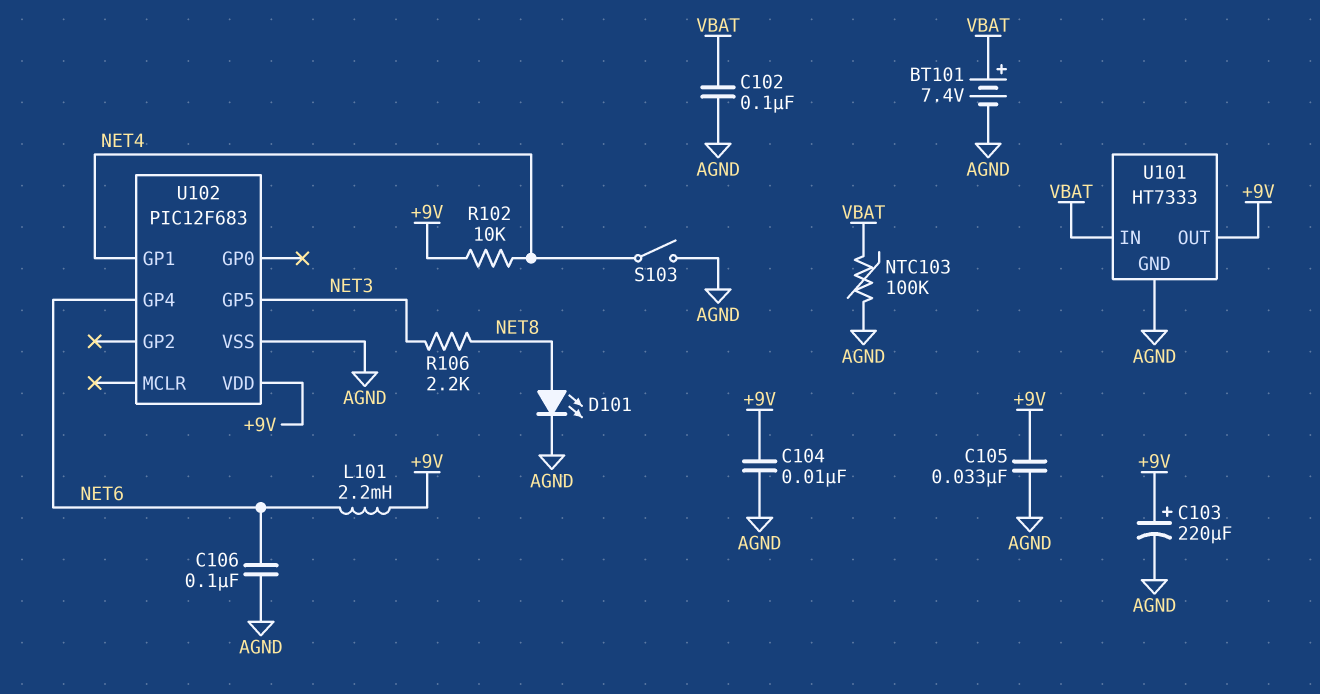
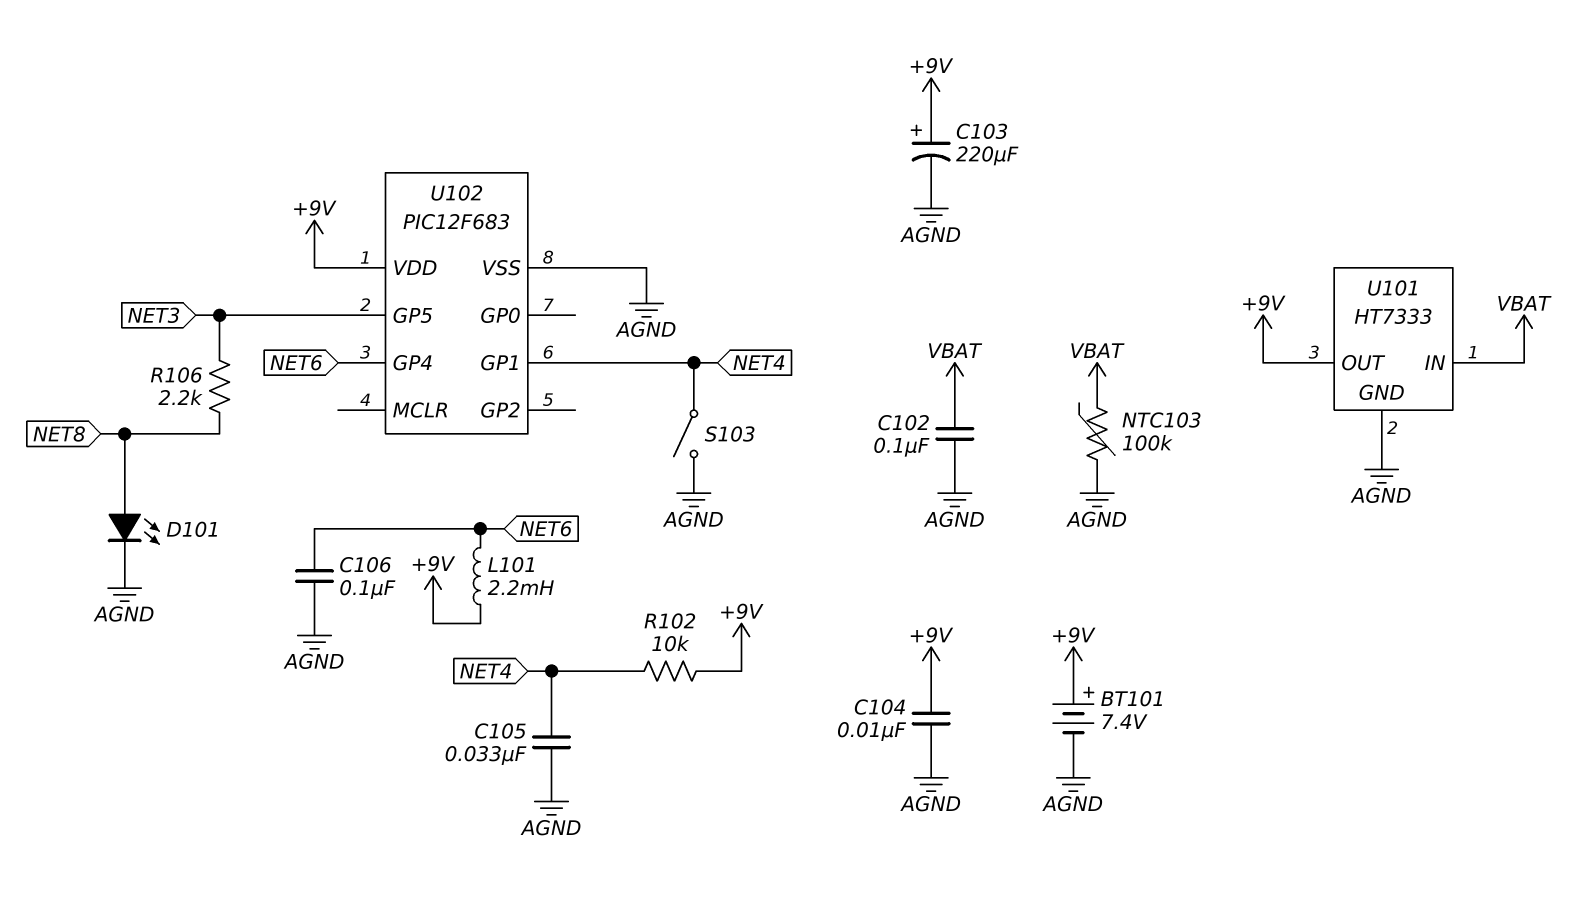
BT101: 7.4V (plus VBAT, minus AGND) -> 7.4V (plus +9V, minus AGND)
C105: 33nF (+9V, AGND) -> 33nF (AGND, NET4)

